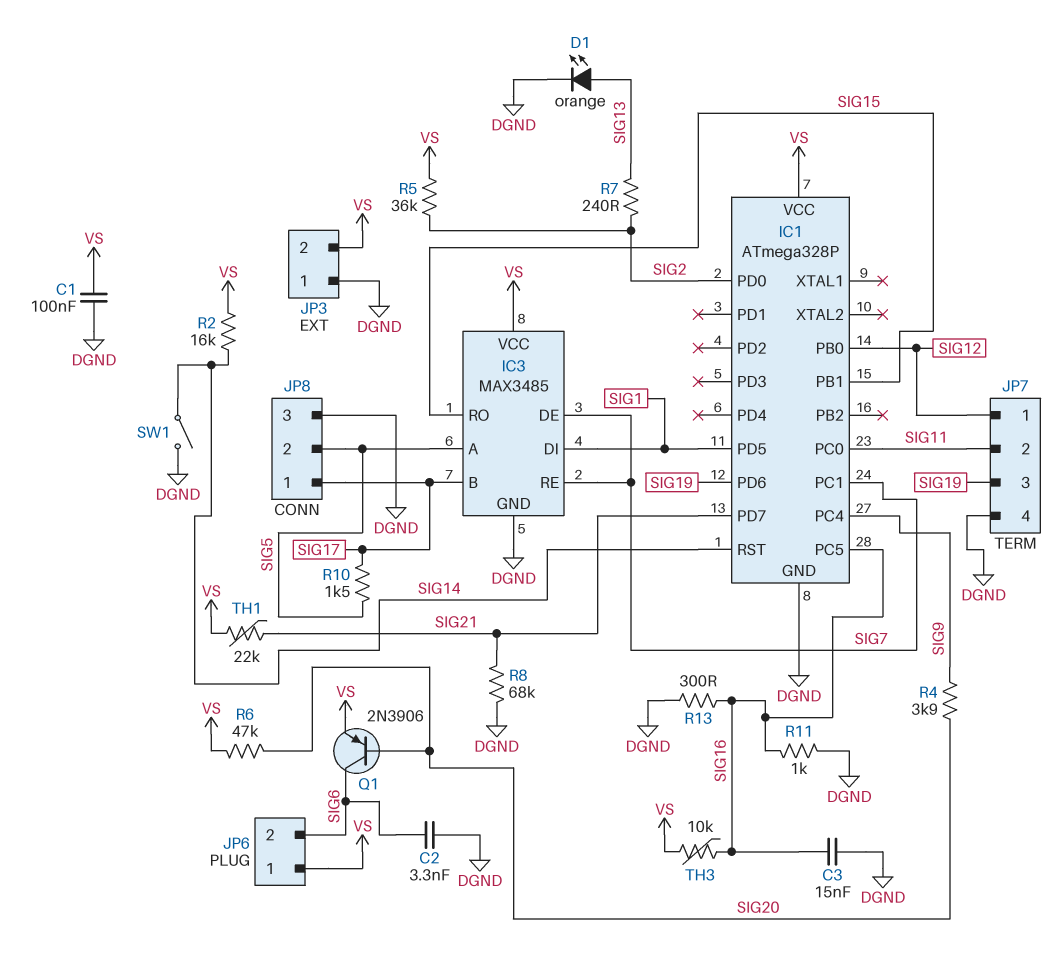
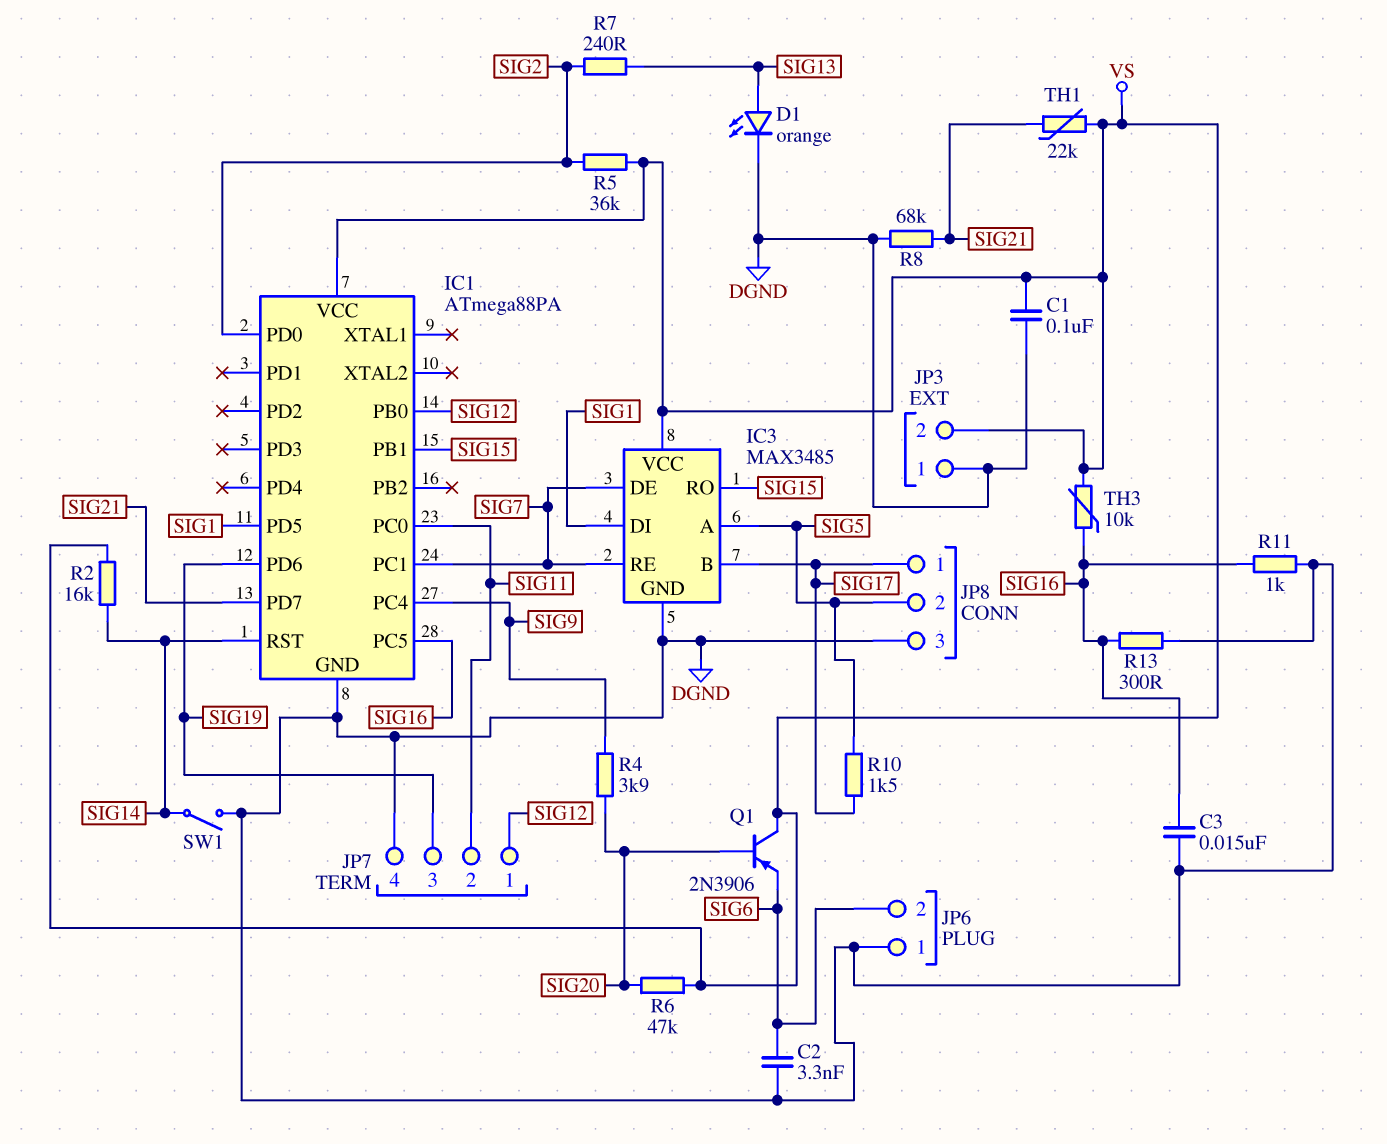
IC1: ATmega328P -> ATmega88PA
JP6 pin 1: VS -> DGND
Q1: PNP 2N3906 (B SIG20, C SIG6, E VS) -> PNP 2N3906 (B SIG20, C VS, E SIG6)

